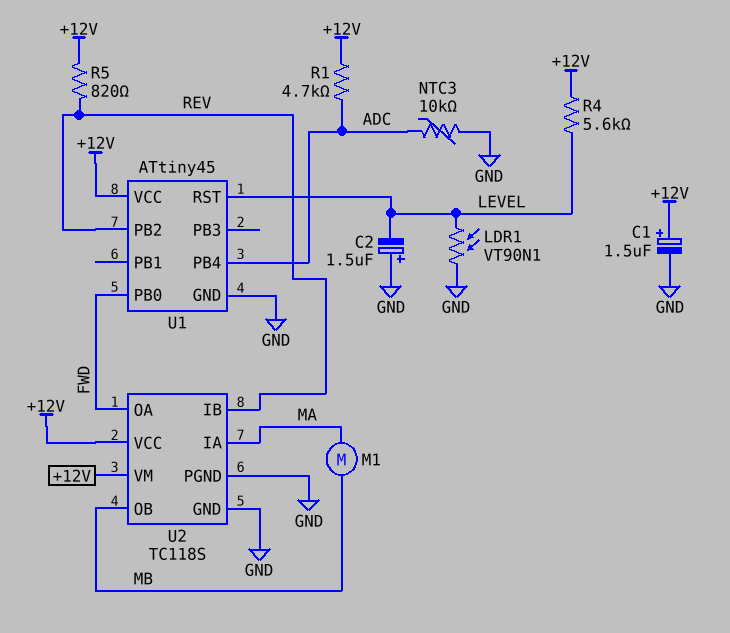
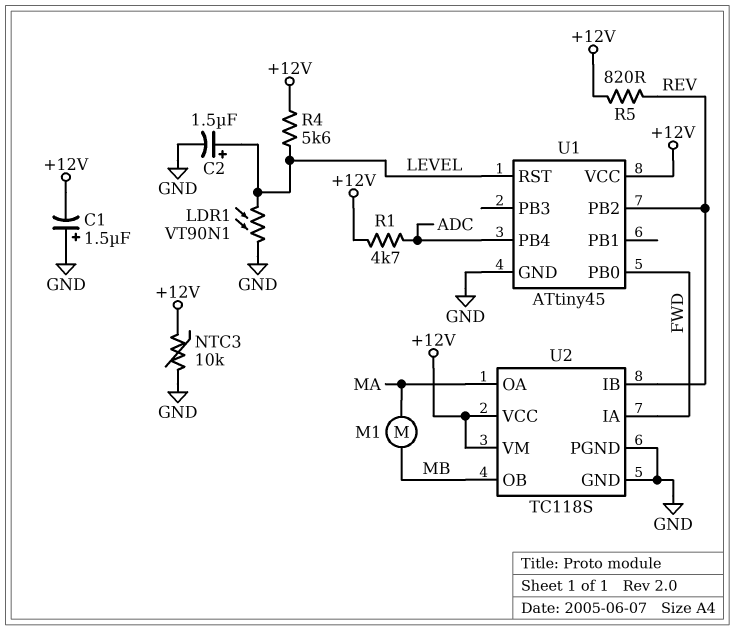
C1: 1.5uF (plus +12V, minus GND) -> 1.5uF (plus GND, minus +12V)
C2: 1.5uF (plus GND, minus LEVEL) -> 1.5uF (plus LEVEL, minus GND)
NTC3: 10k (ADC, GND) -> 10k (+12V, GND)
U2 pin IA: MA -> FWD
U2 pin OA: FWD -> MA

